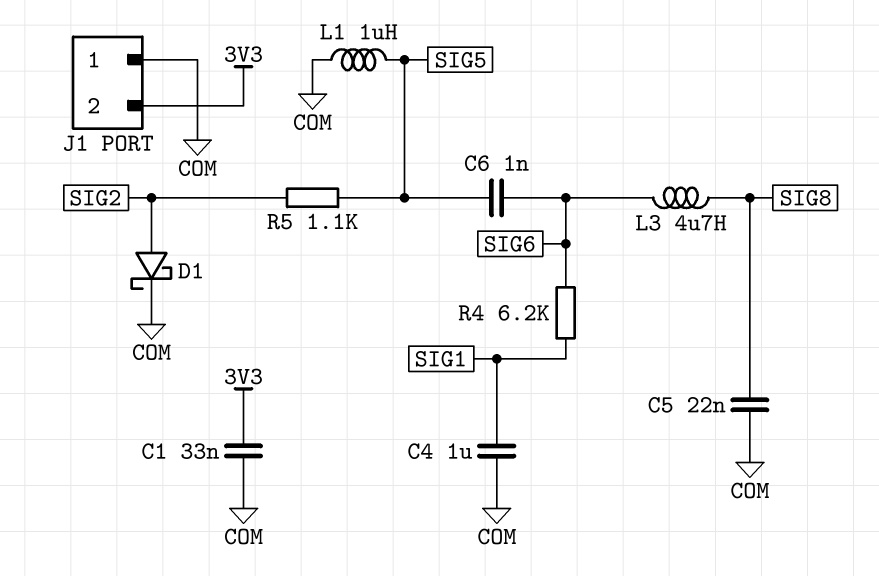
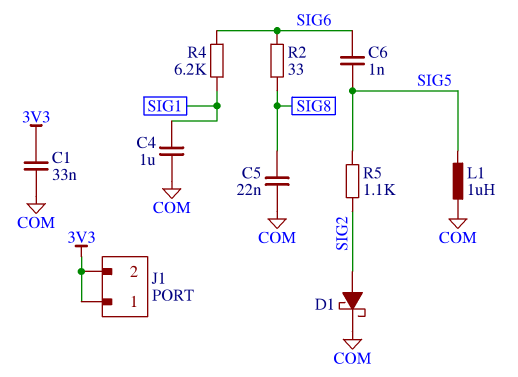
J1 pin 1: COM -> 3V3
L3: 4.7uH (SIG6, SIG8) -> none
R2: none -> 33 (SIG6, SIG8)

